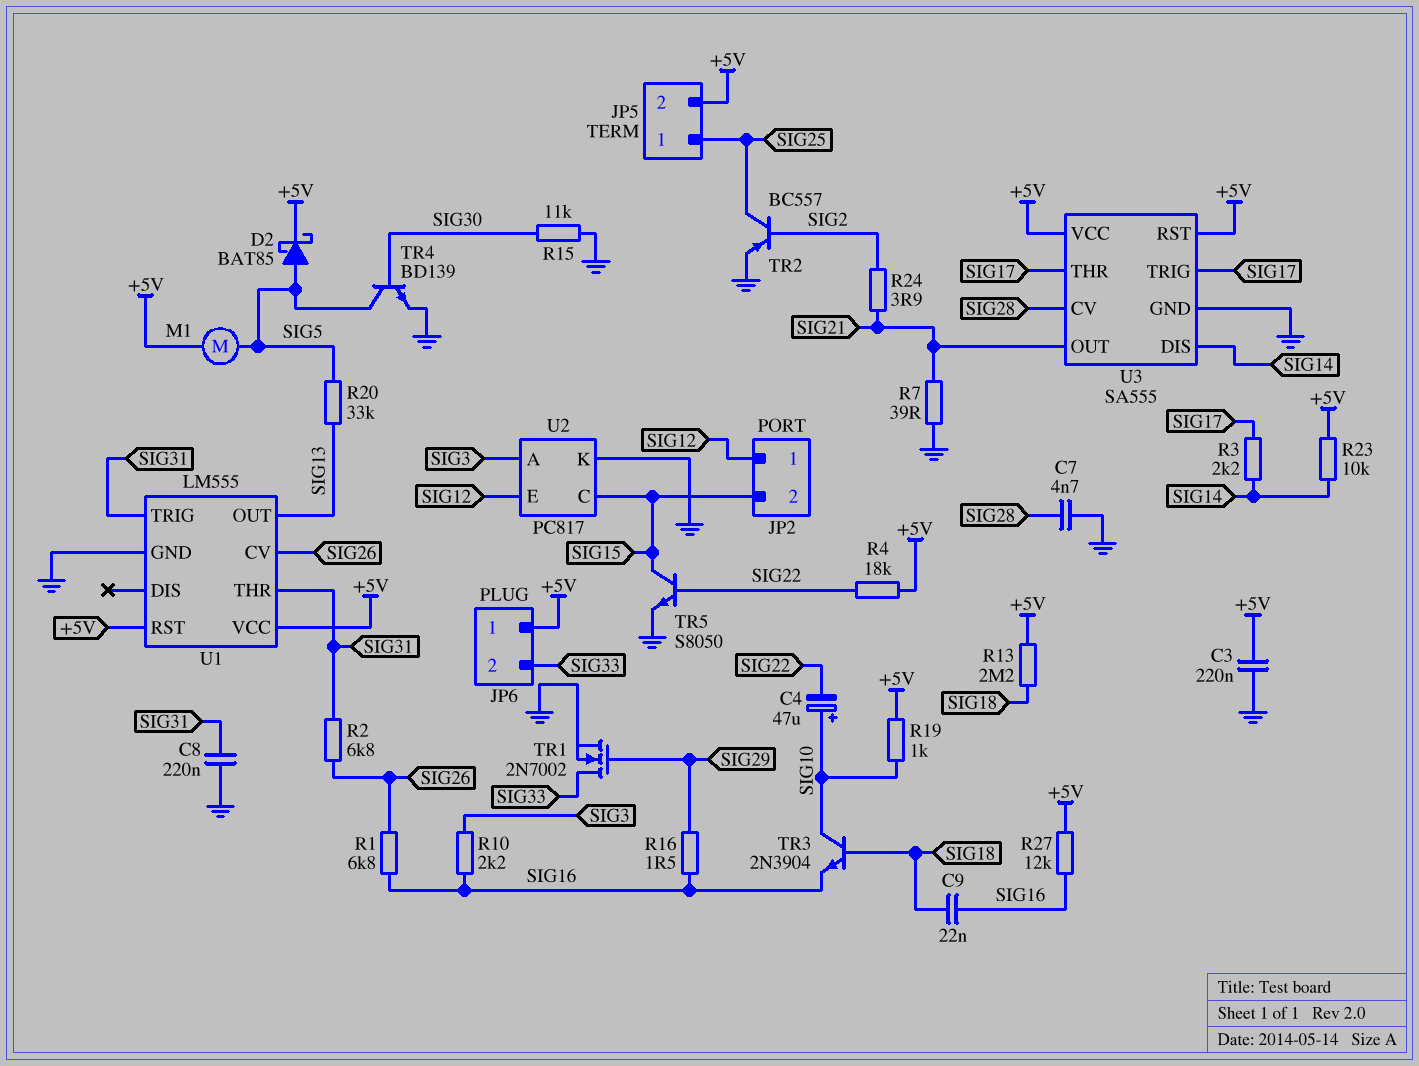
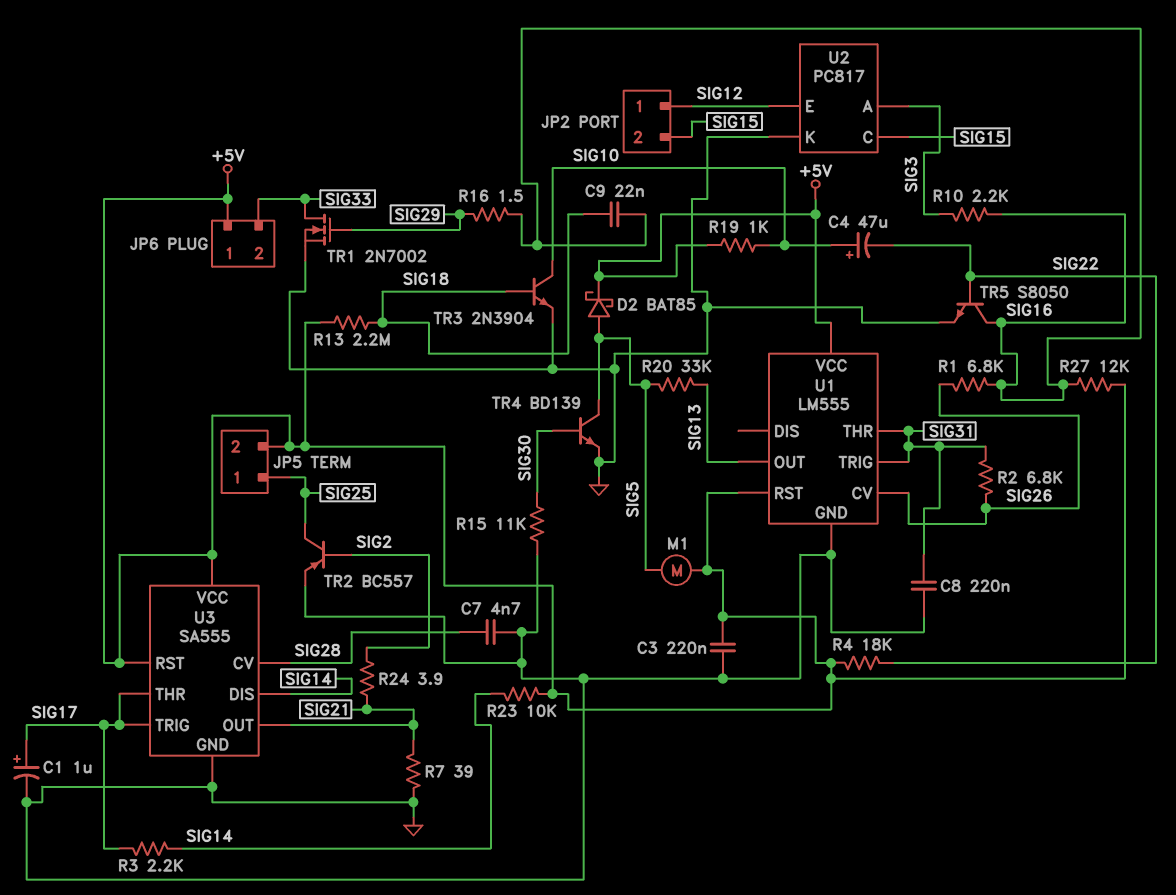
C1: none -> 1uF (plus SIG17, minus GND)
TR3: NPN 2N3904 (B SIG18, C SIG10, E SIG16) -> NPN 2N3904 (B SIG18, C SIG10, E GND)
TR5: NPN S8050 (B SIG22, C SIG15, E GND) -> NPN S8050 (B SIG22, C SIG16, E GND)

